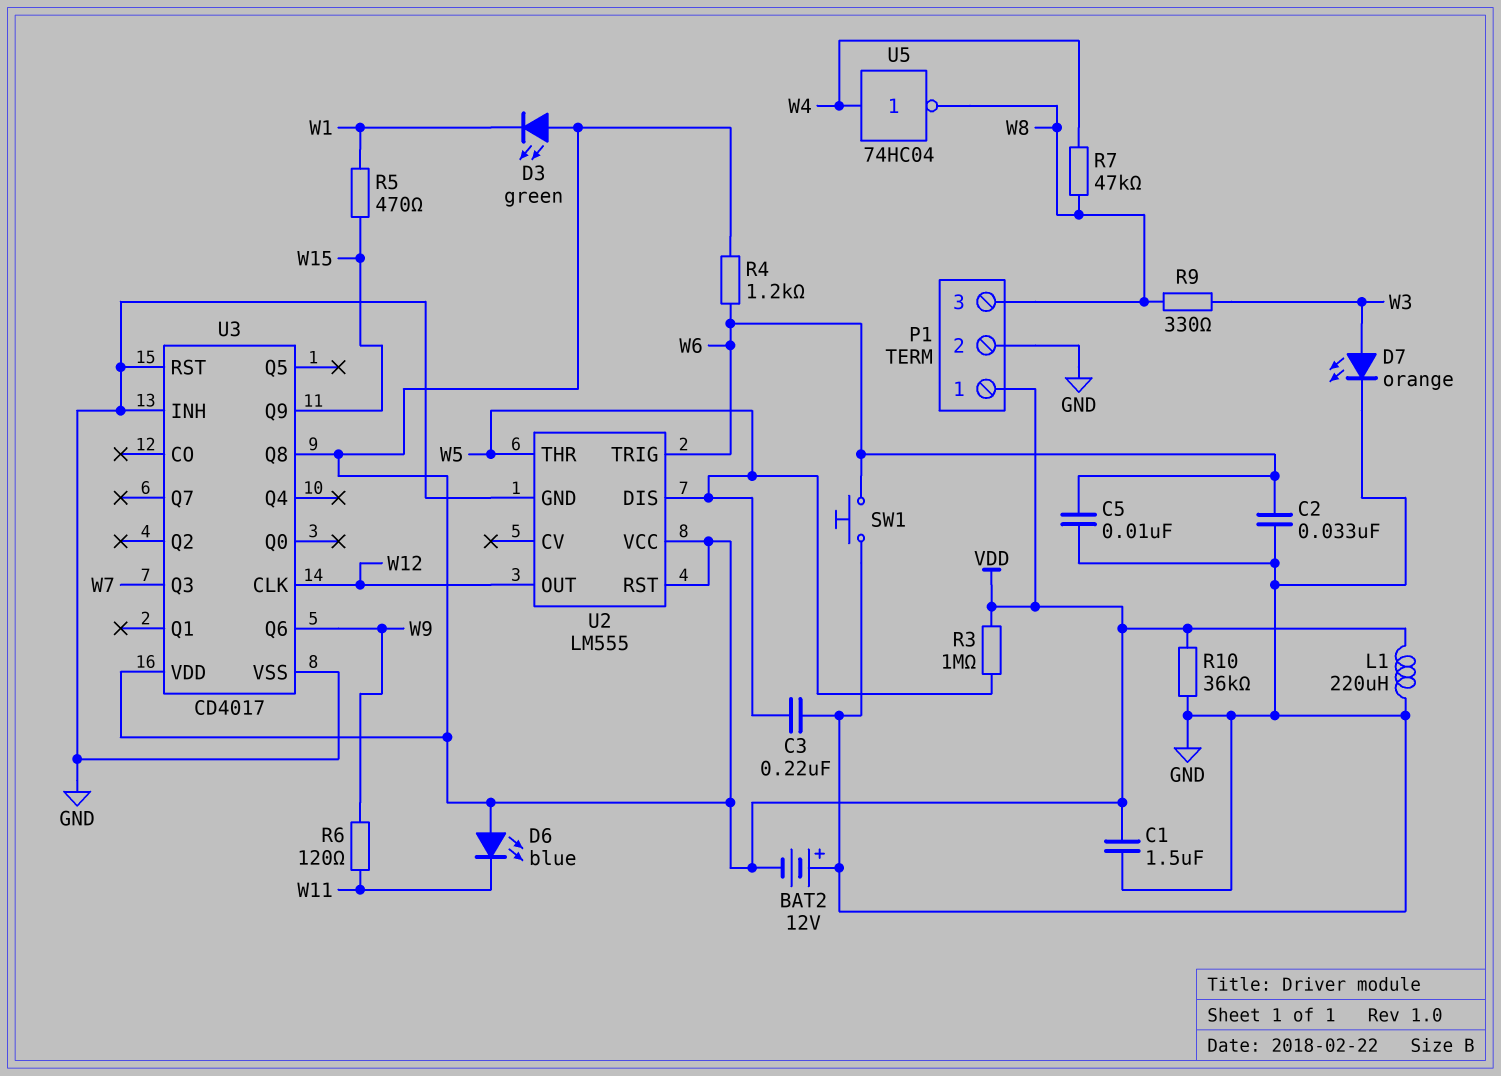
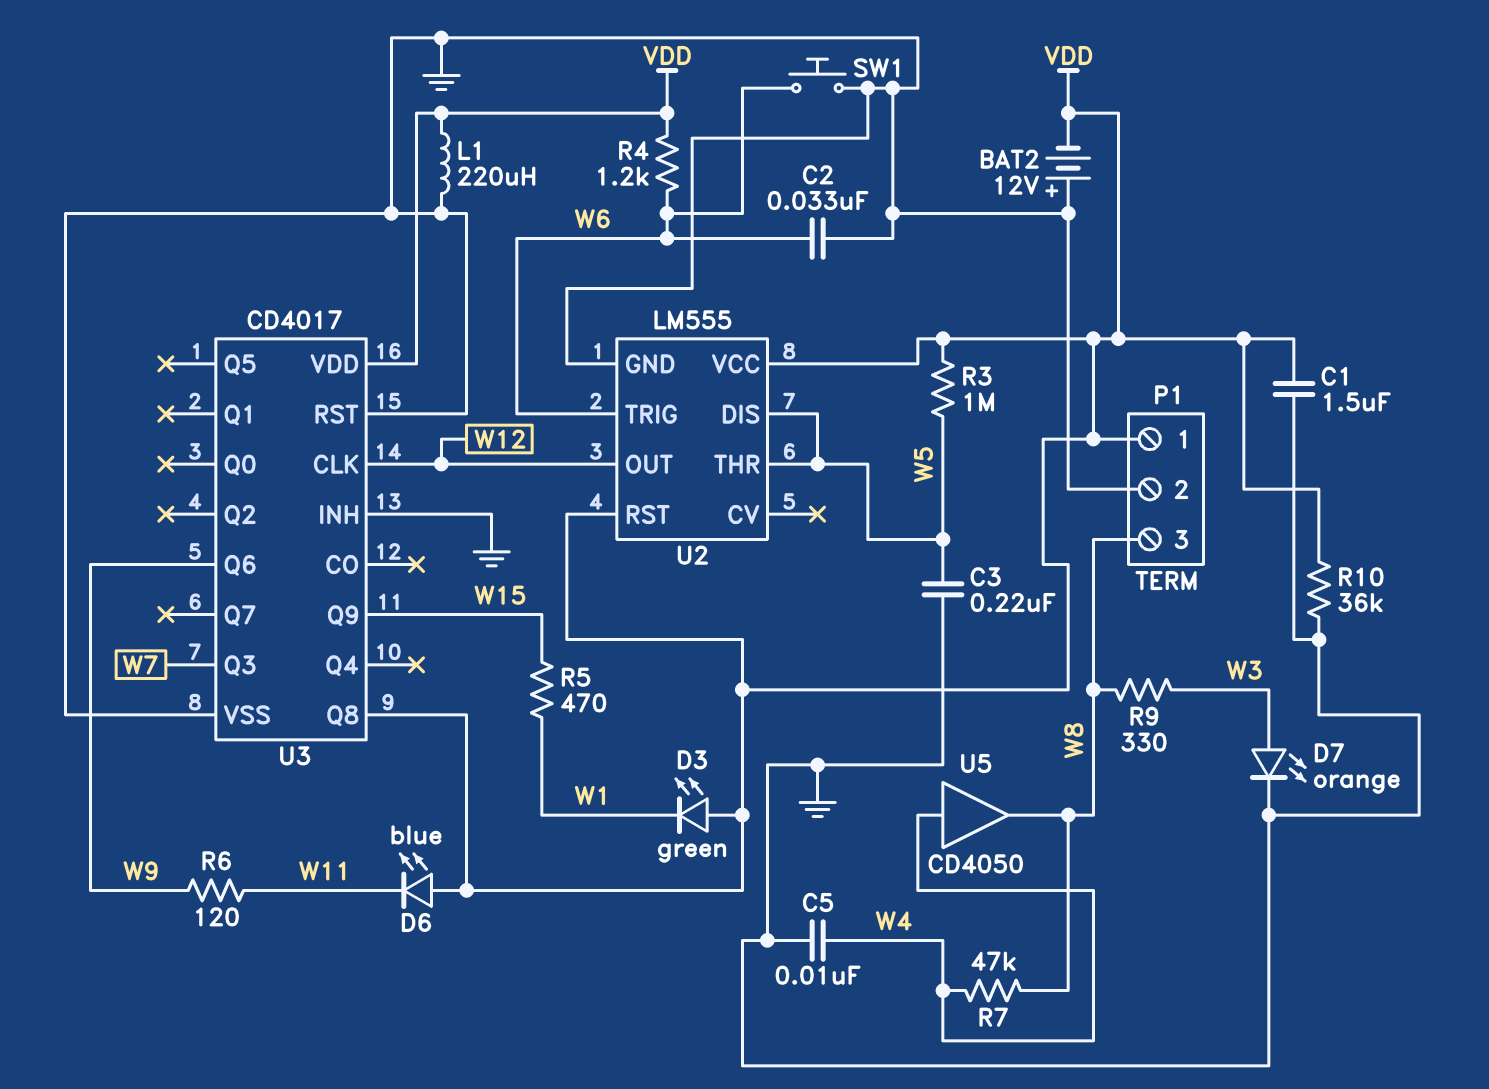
C5: 10nF (GND, W6) -> 10nF (GND, W4)
U5: NOT 74HC04 (in W4, out W8) -> buffer CD4050 (in W4, out W8)

